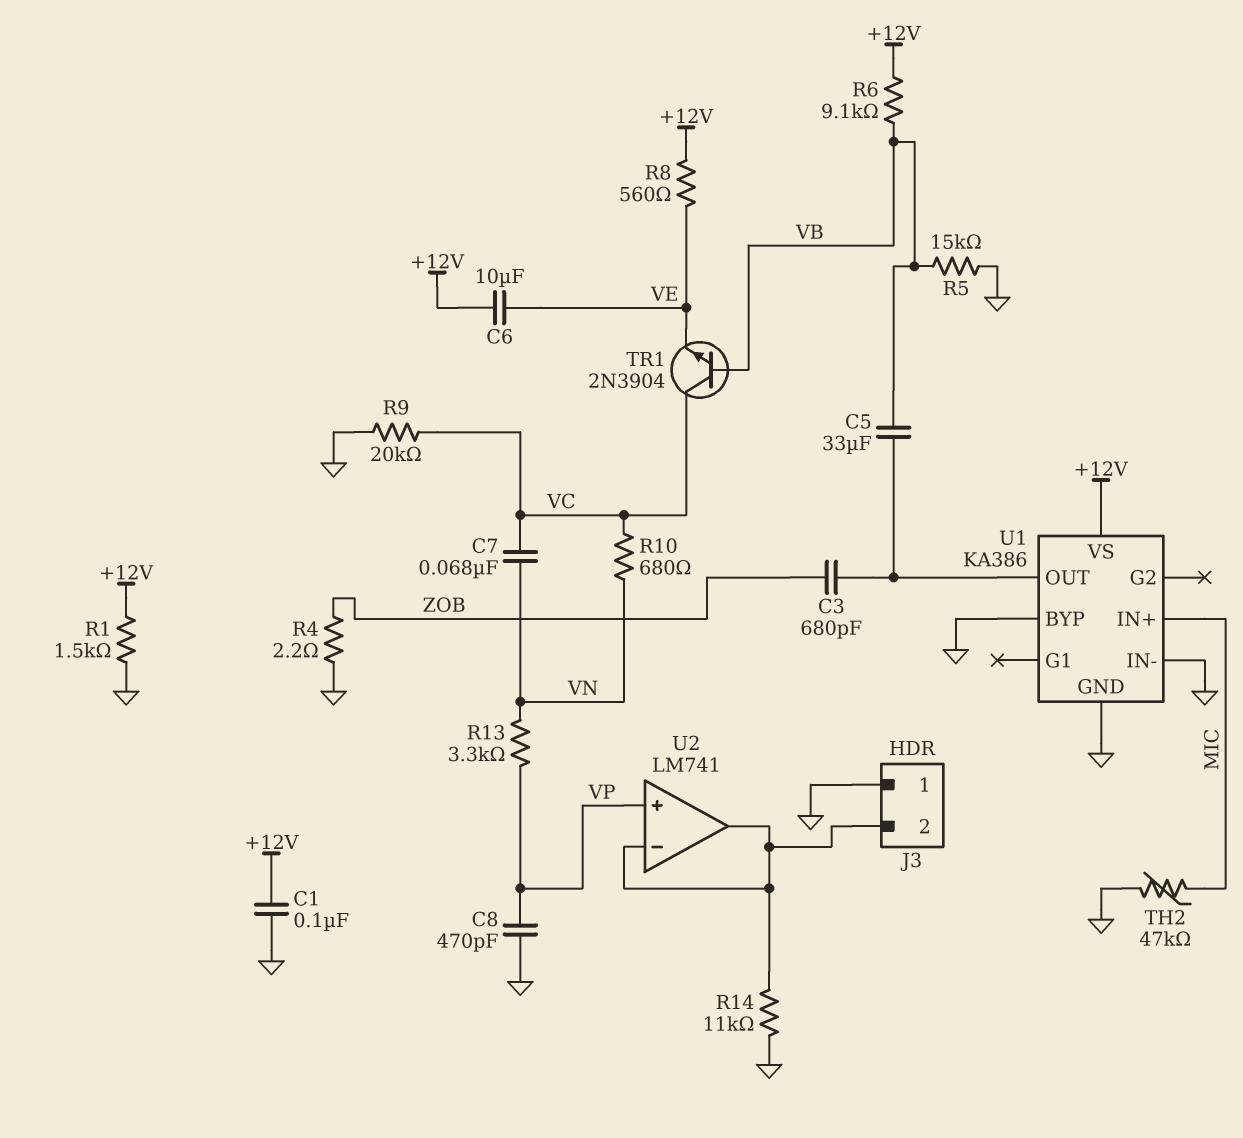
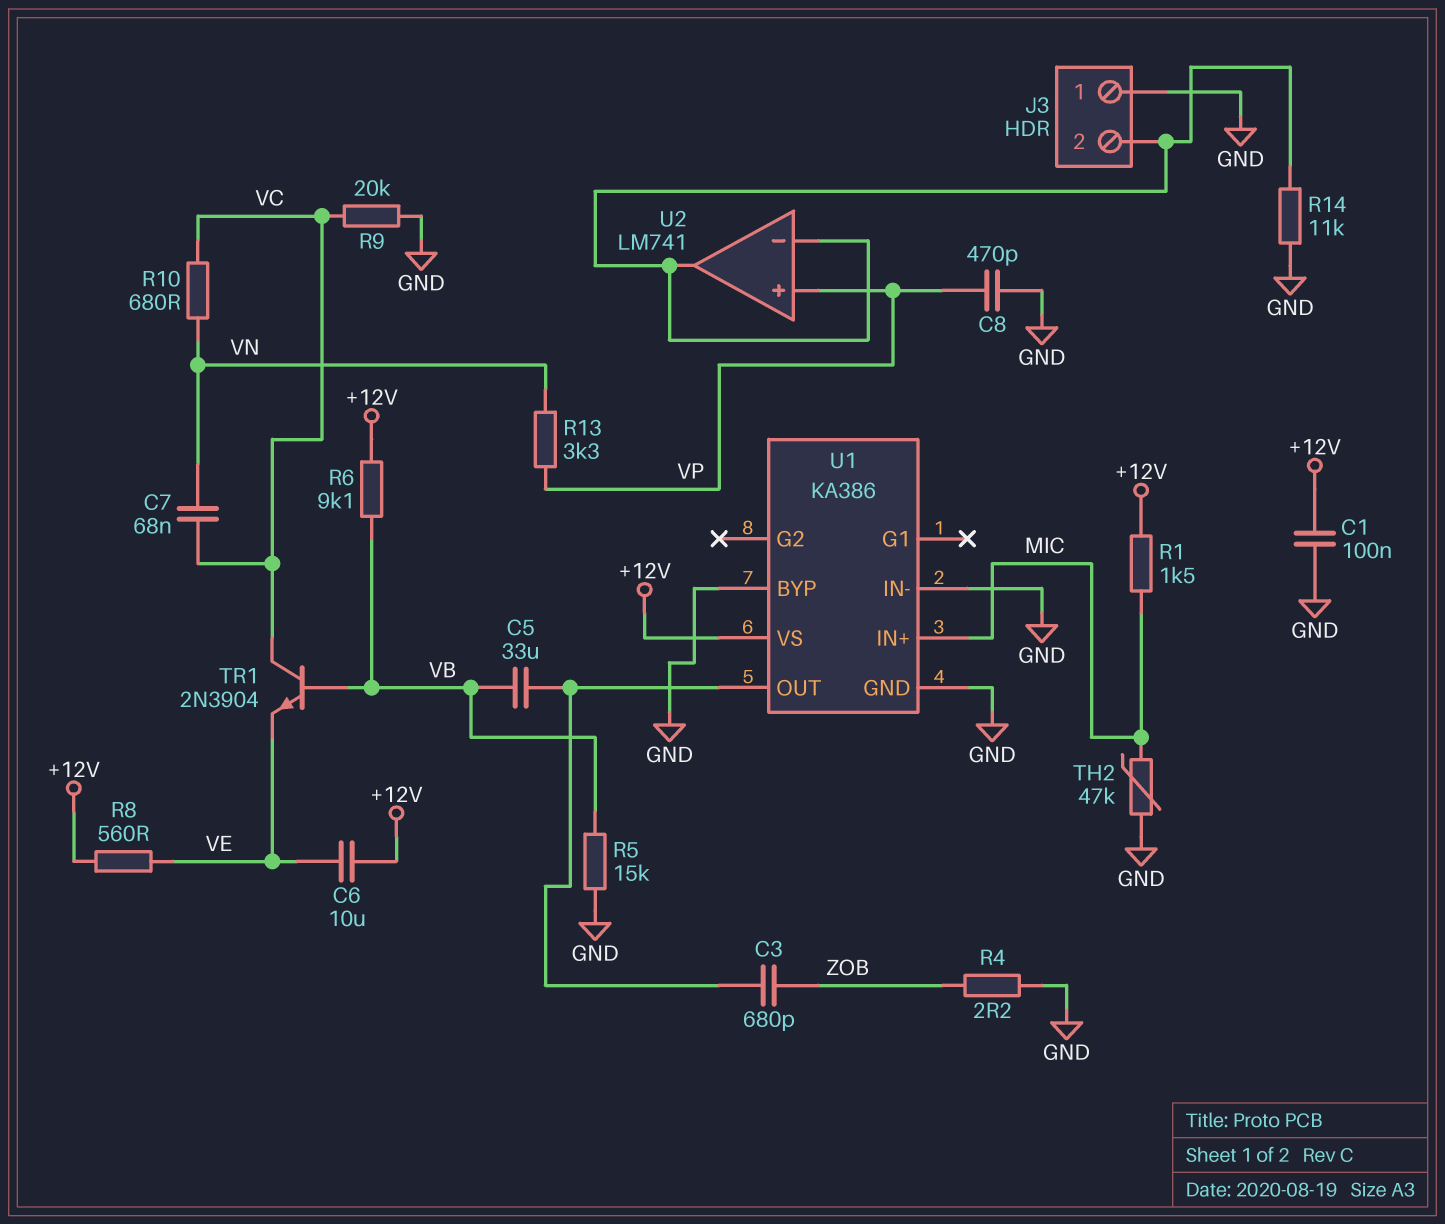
R1: 1.5k (+12V, GND) -> 1.5k (+12V, MIC)

